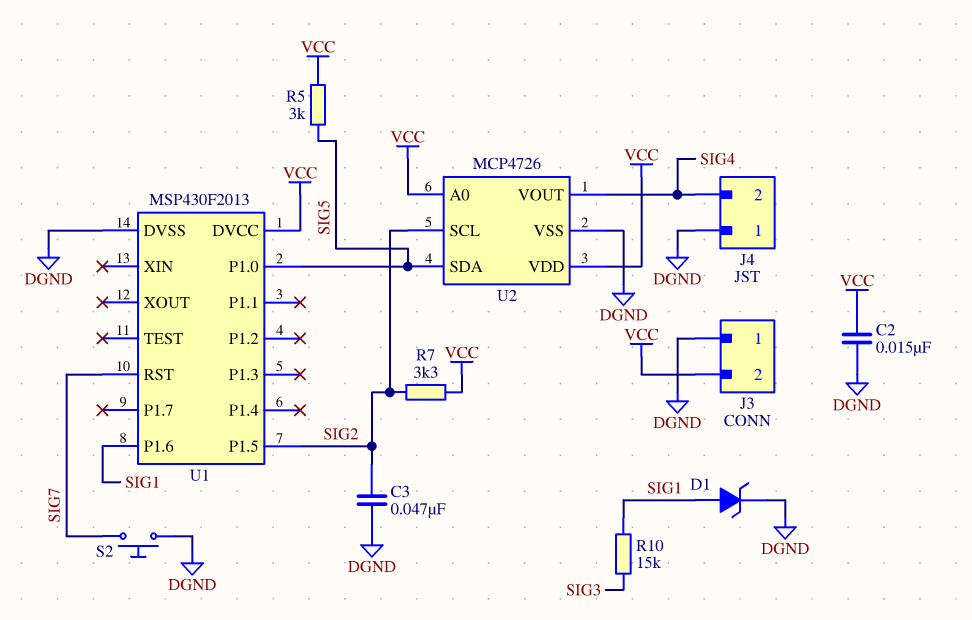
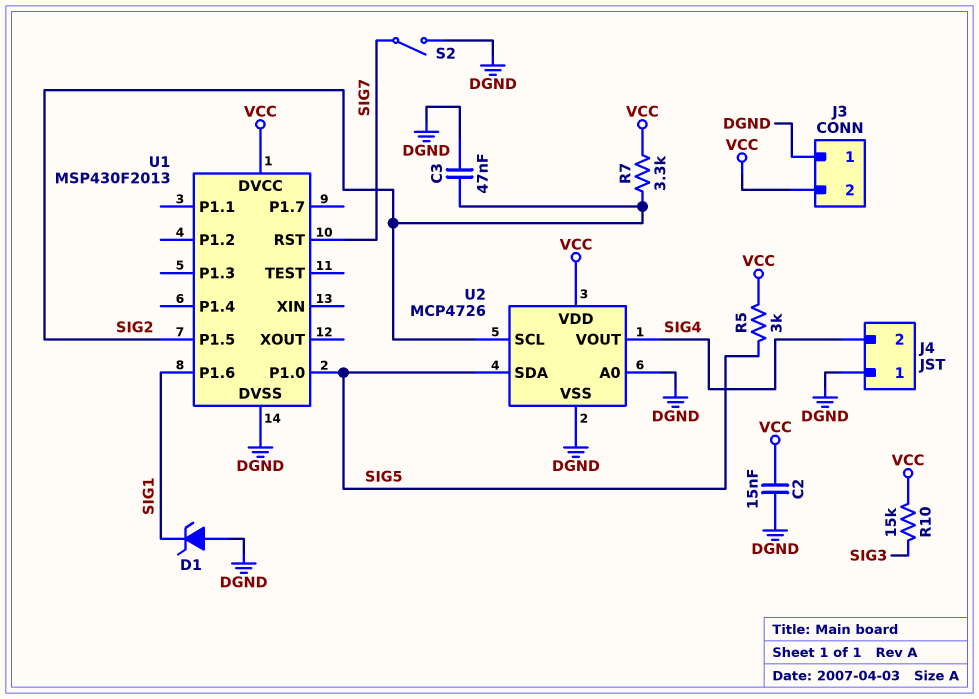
D1: zener (A SIG1, K DGND) -> zener (A DGND, K SIG1)
R10: 15k (SIG1, SIG3) -> 15k (SIG3, VCC)
S2: button (DGND, SIG7) -> switch (DGND, SIG7)
U2 pin A0: VCC -> DGND

